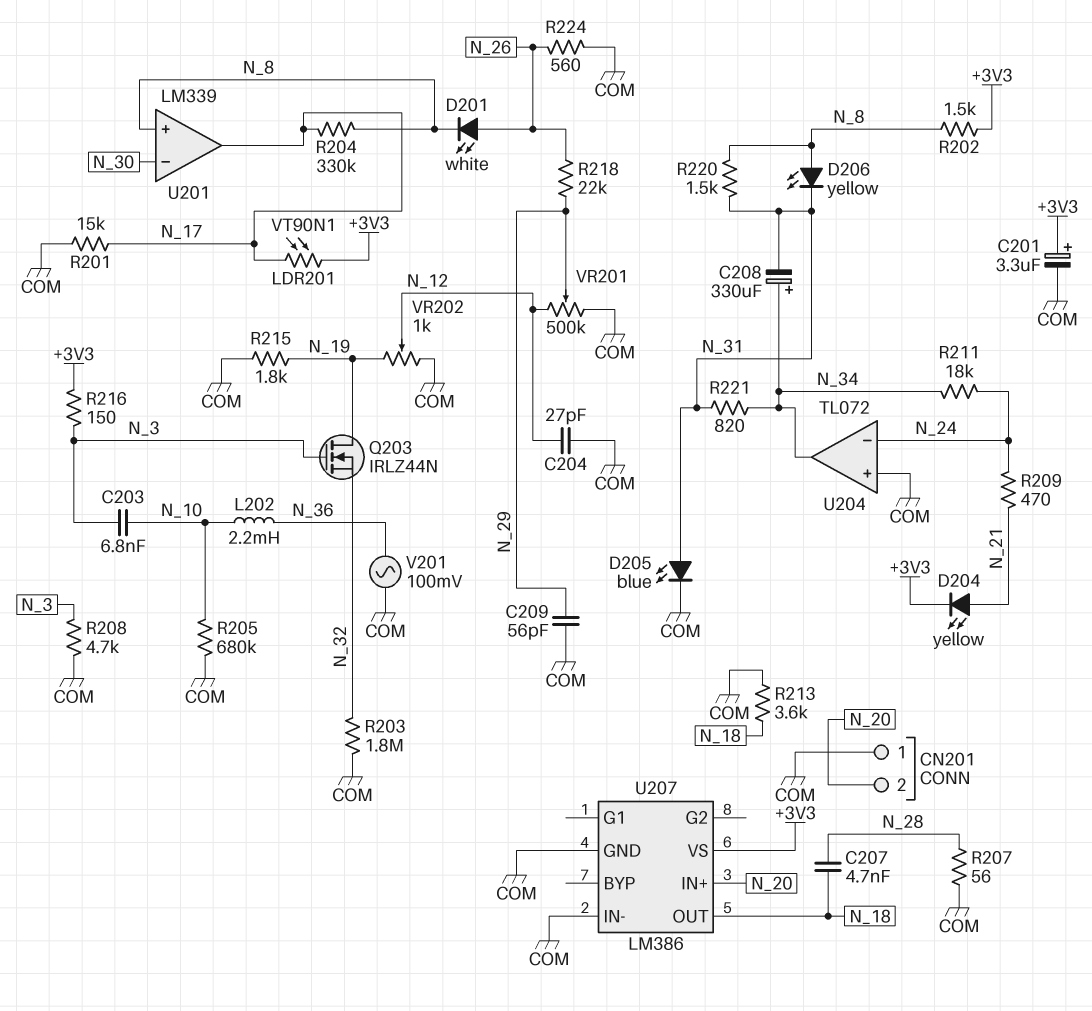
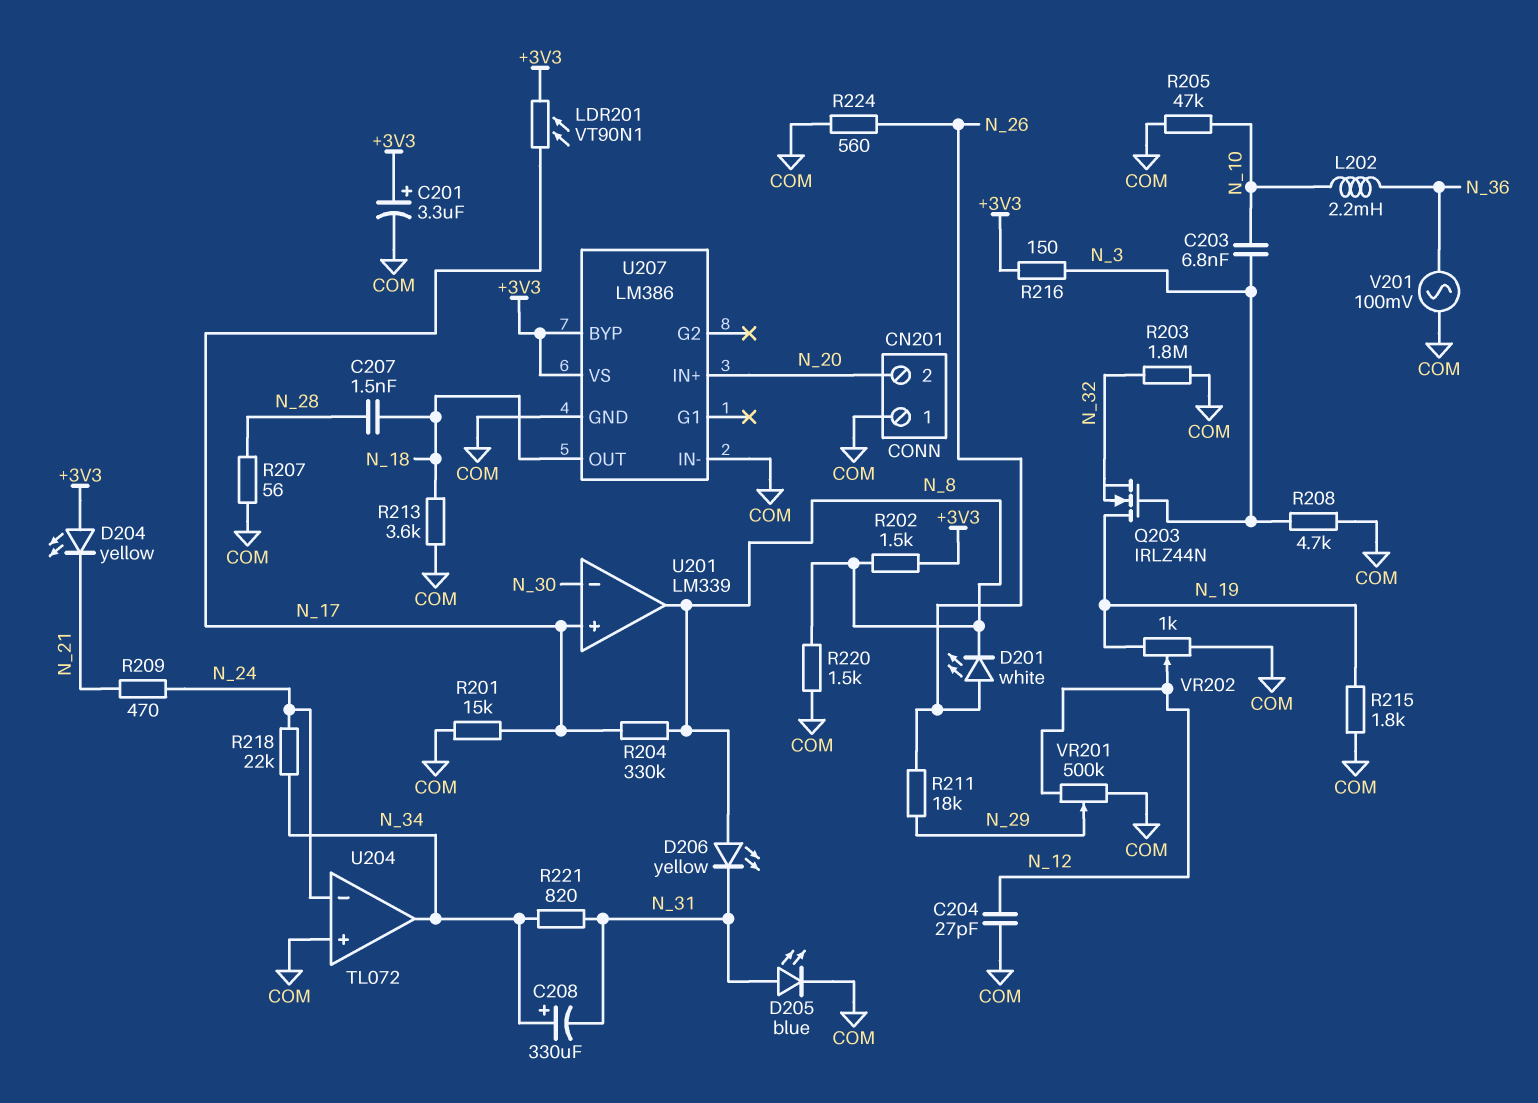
C207: 4.7nF (N_18, N_28) -> 1.5nF (N_18, N_28)
C209: 56pF (COM, N_29) -> none
D204: LED yellow (A N_21, K +3V3) -> LED yellow (A +3V3, K N_21)
R205: 680k (COM, N_10) -> 47k (COM, N_10)
R211: 18k (N_24, N_34) -> 18k (N_26, N_29)
R218: 22k (N_26, N_29) -> 22k (N_24, N_34)
R220: 1.5k (N_8, N_31) -> 1.5k (COM, N_8)
U201 pin in+: N_8 -> N_17
U201 pin out: N_17 -> N_8
U207 pin BYP: none -> +3V3

